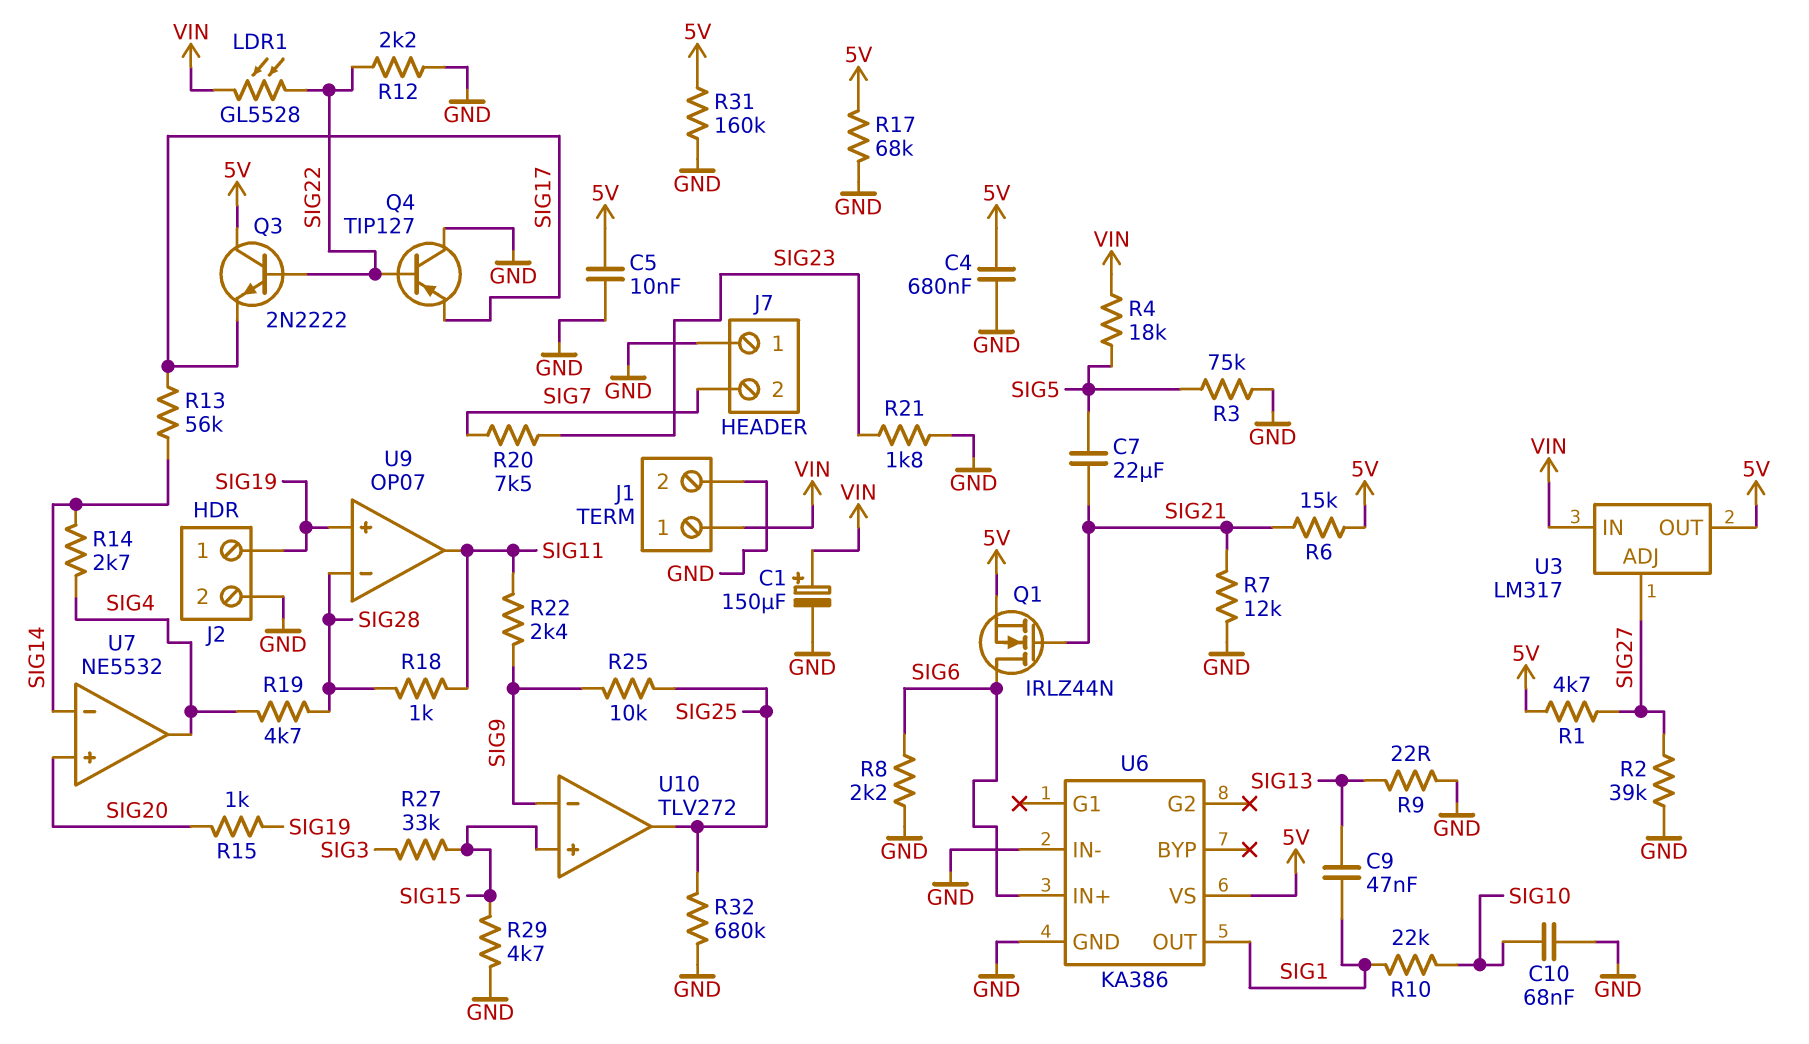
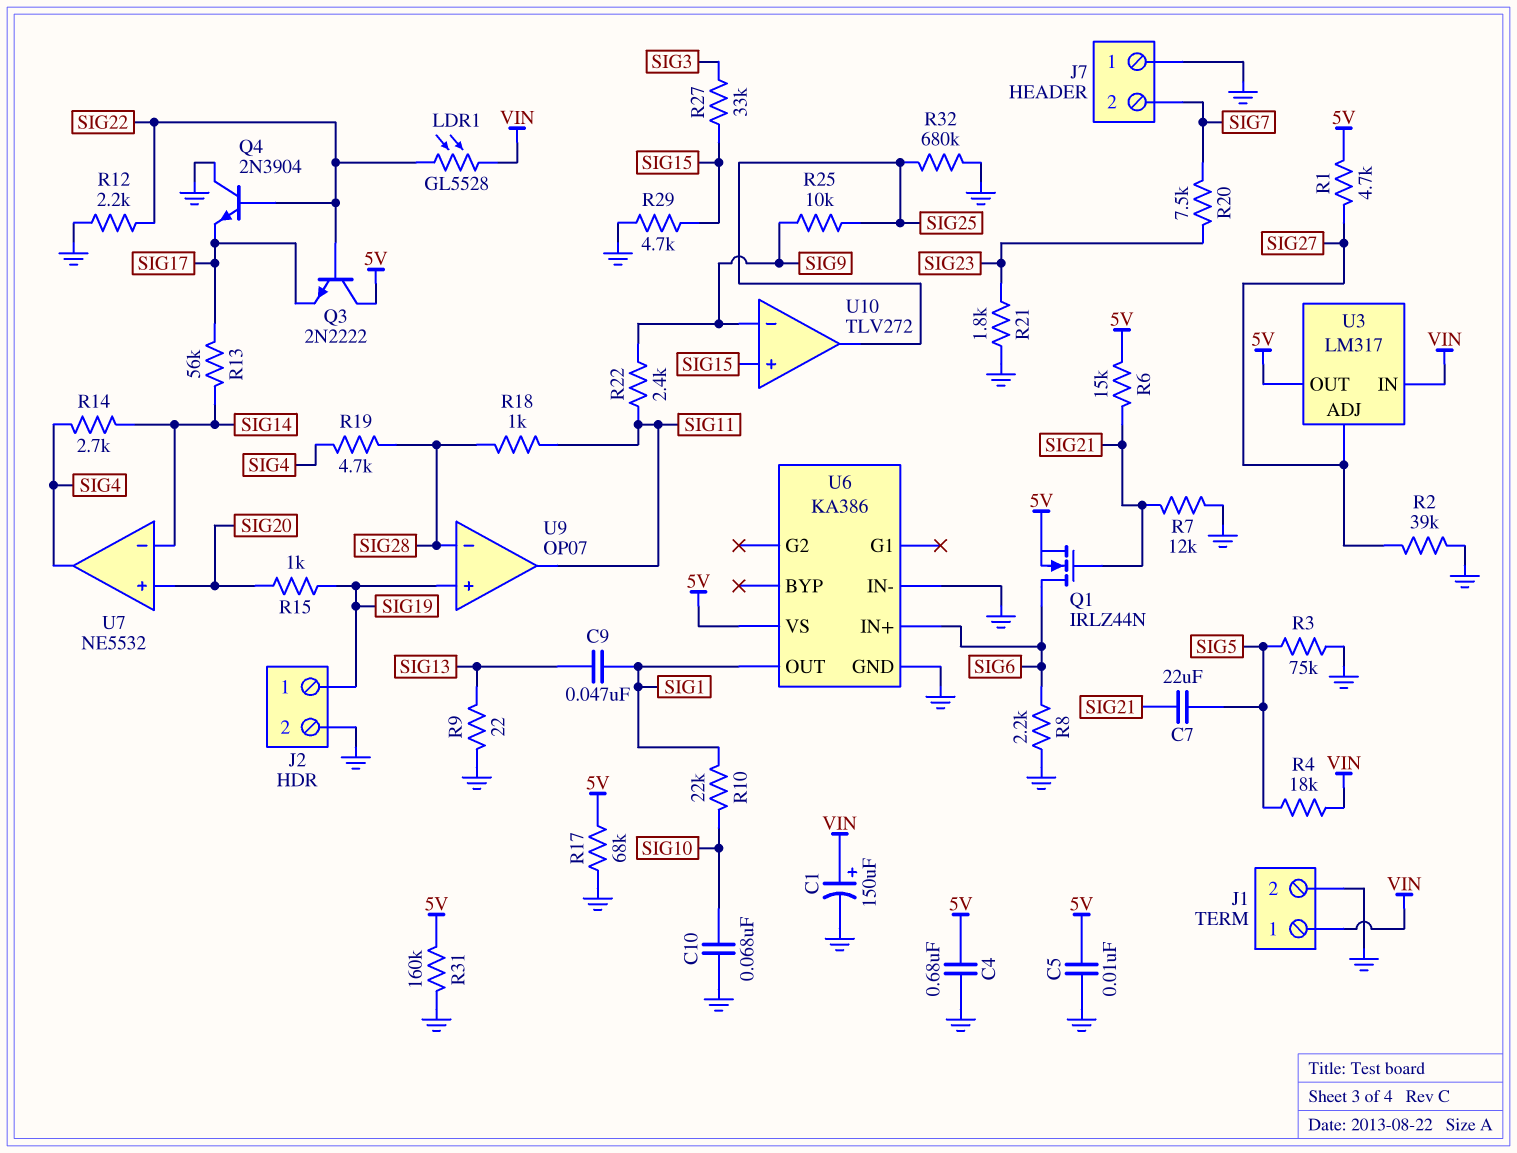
Q4: PNP TIP127 (B SIG22, C GND, E SIG17) -> NPN 2N3904 (B SIG22, C GND, E SIG17)

